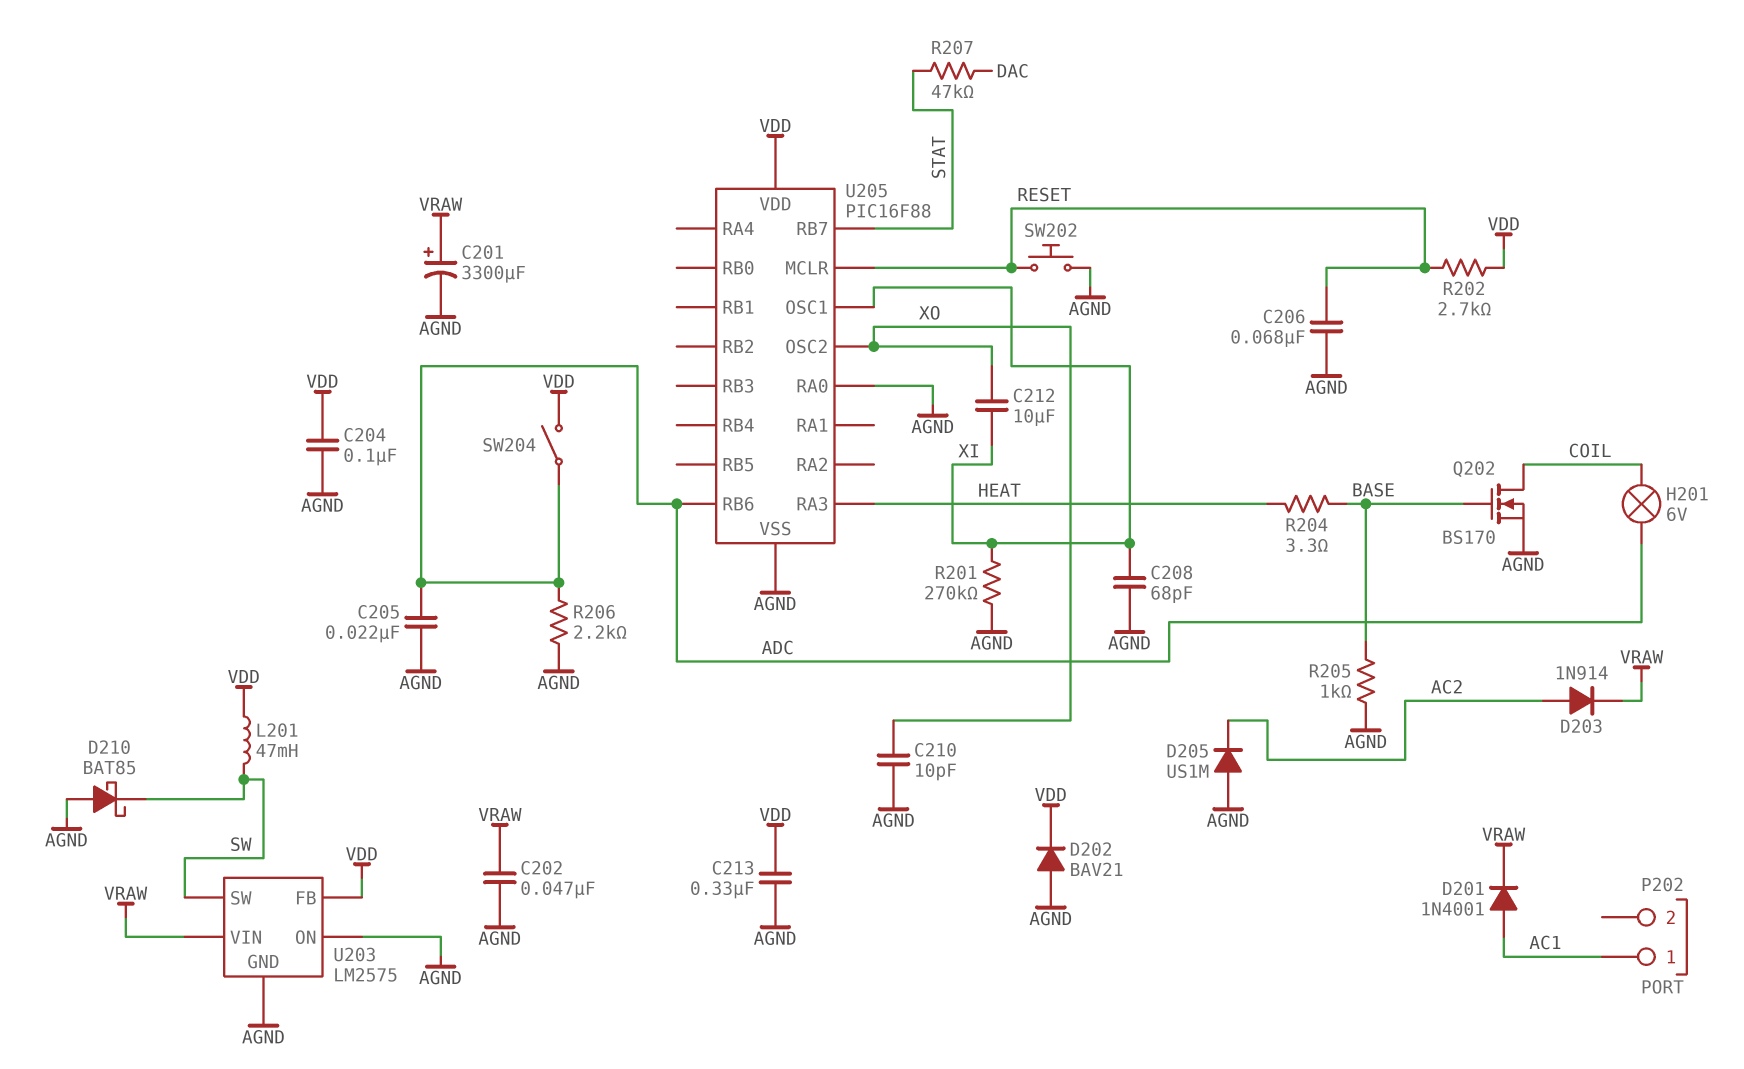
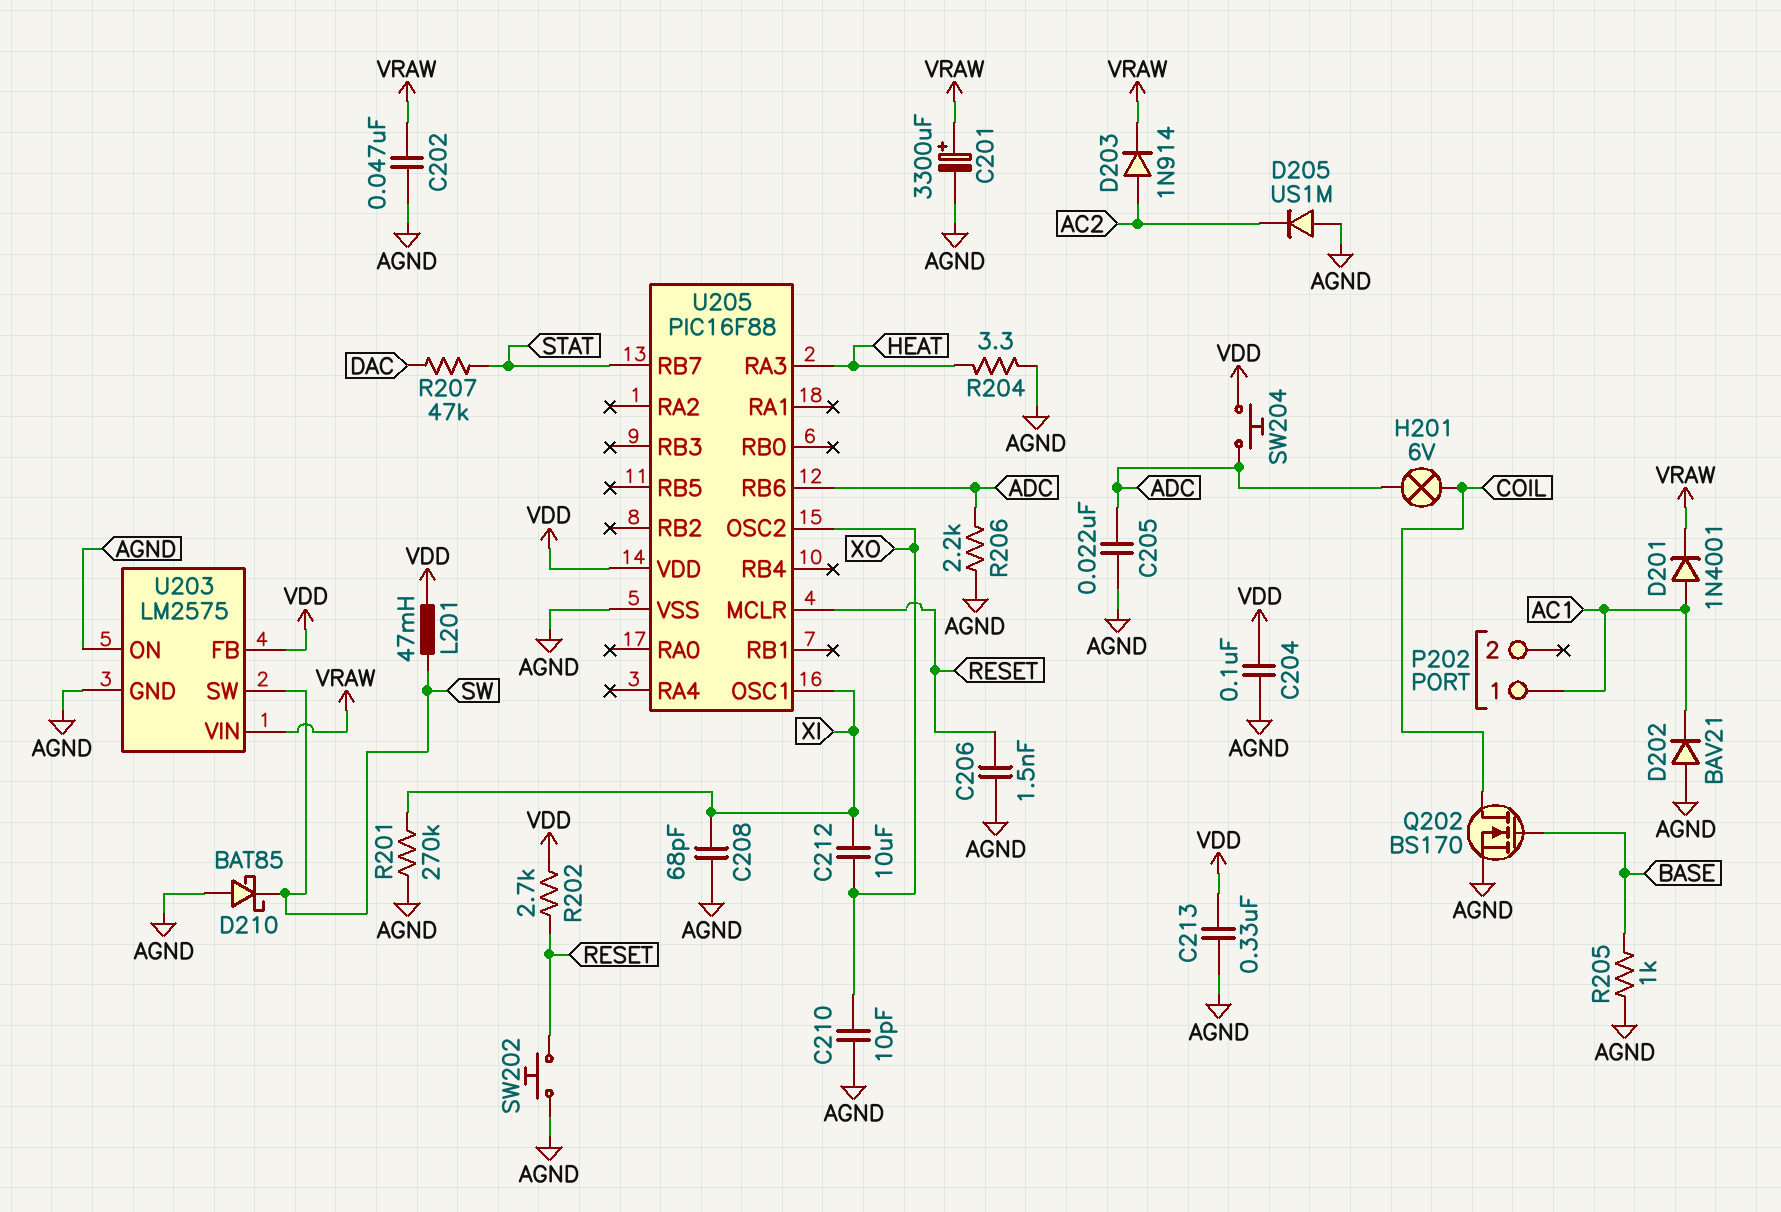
C206: 68nF (AGND, RESET) -> 1.5nF (AGND, RESET)
D202: diode BAV21 (A AGND, K VDD) -> diode BAV21 (A AGND, K AC1)
R204: 3.3 (BASE, HEAT) -> 3.3 (AGND, HEAT)
SW204: switch (ADC, VDD) -> button (ADC, VDD)
U205 pin RA0: AGND -> none

